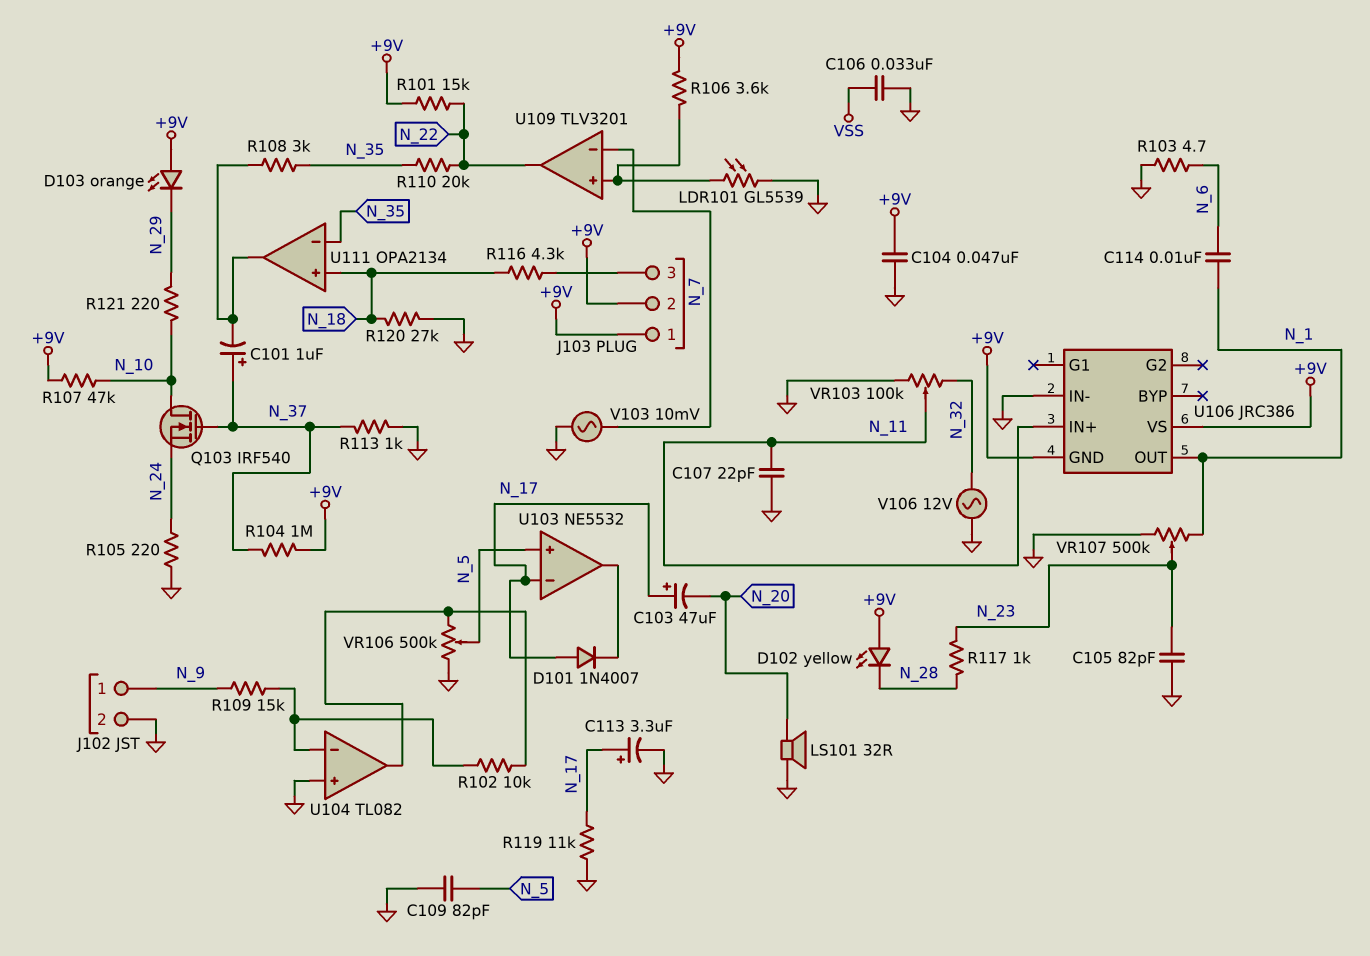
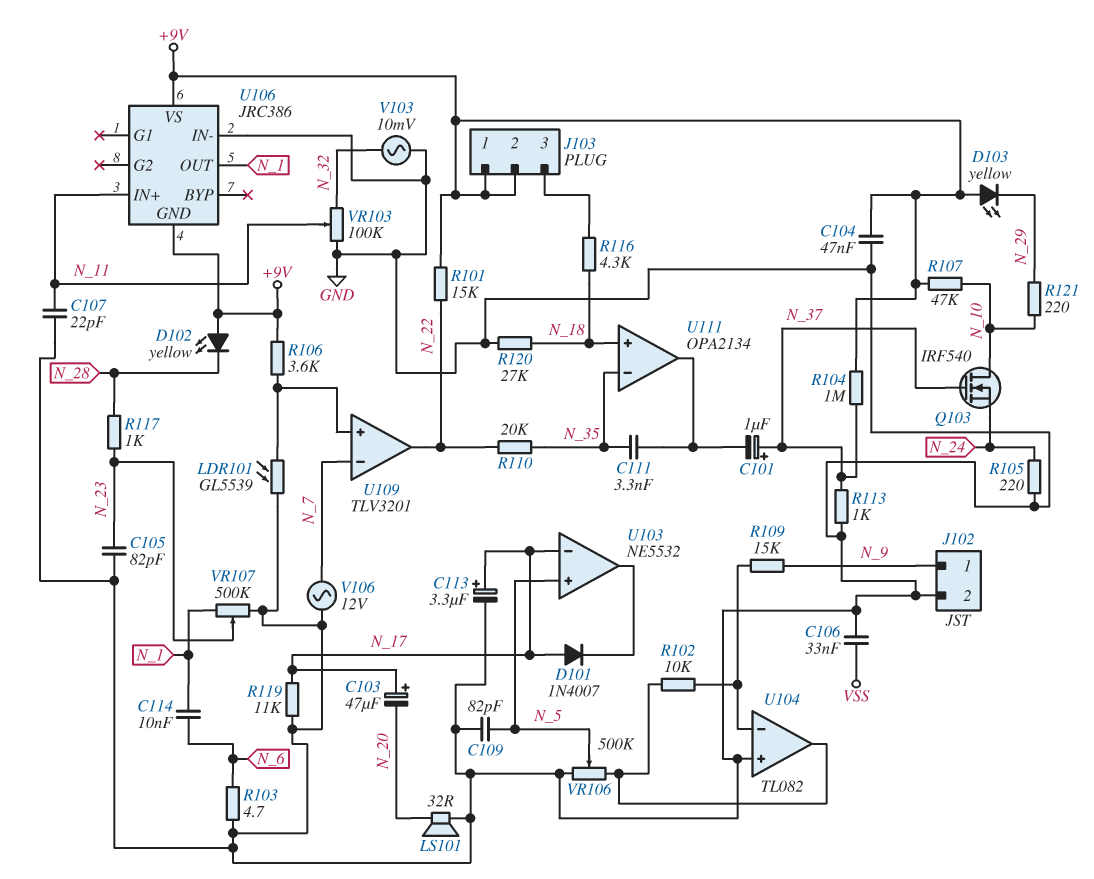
C111: none -> 3.3nF (N_35, U111/out)
D103: LED orange (A +9V, K N_29) -> LED yellow (A +9V, K N_29)
R108: 3k (N_35, U111/out) -> none
V103: AC 10mV (GND, N_7) -> AC 10mV (GND, N_32)
V106: AC 12V (GND, N_32) -> AC 12V (GND, N_7)

